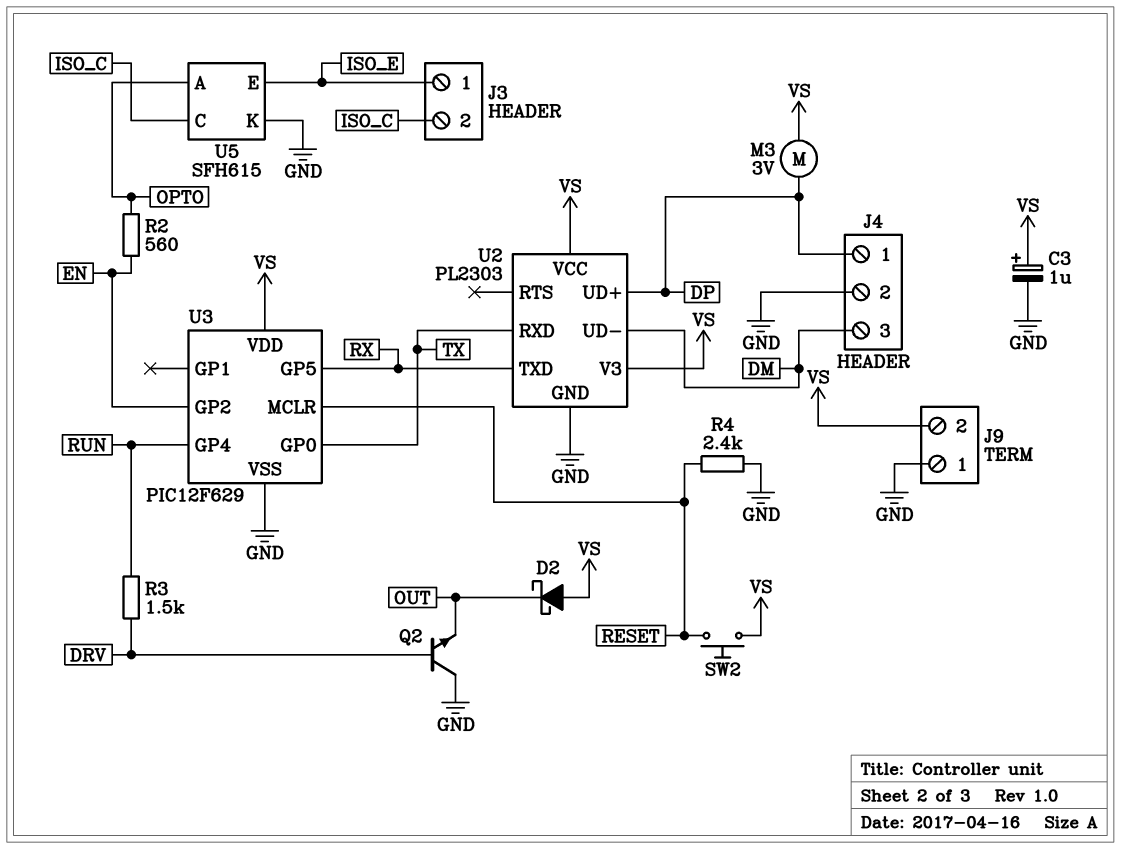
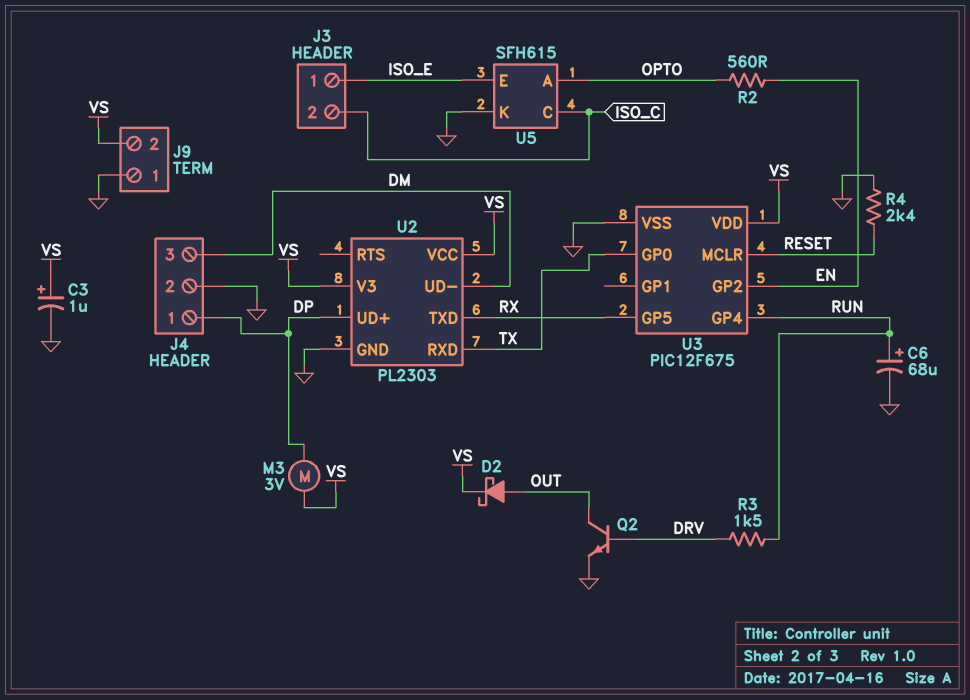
C6: none -> 68uF (plus RUN, minus GND)
D2: schottky (A VS, K OUT) -> schottky (A OUT, K VS)
Q2: NPN (B DRV, C GND, E OUT) -> NPN (B DRV, C OUT, E GND)
SW2: button (RESET, VS) -> none
U3: PIC12F629 -> PIC12F675

